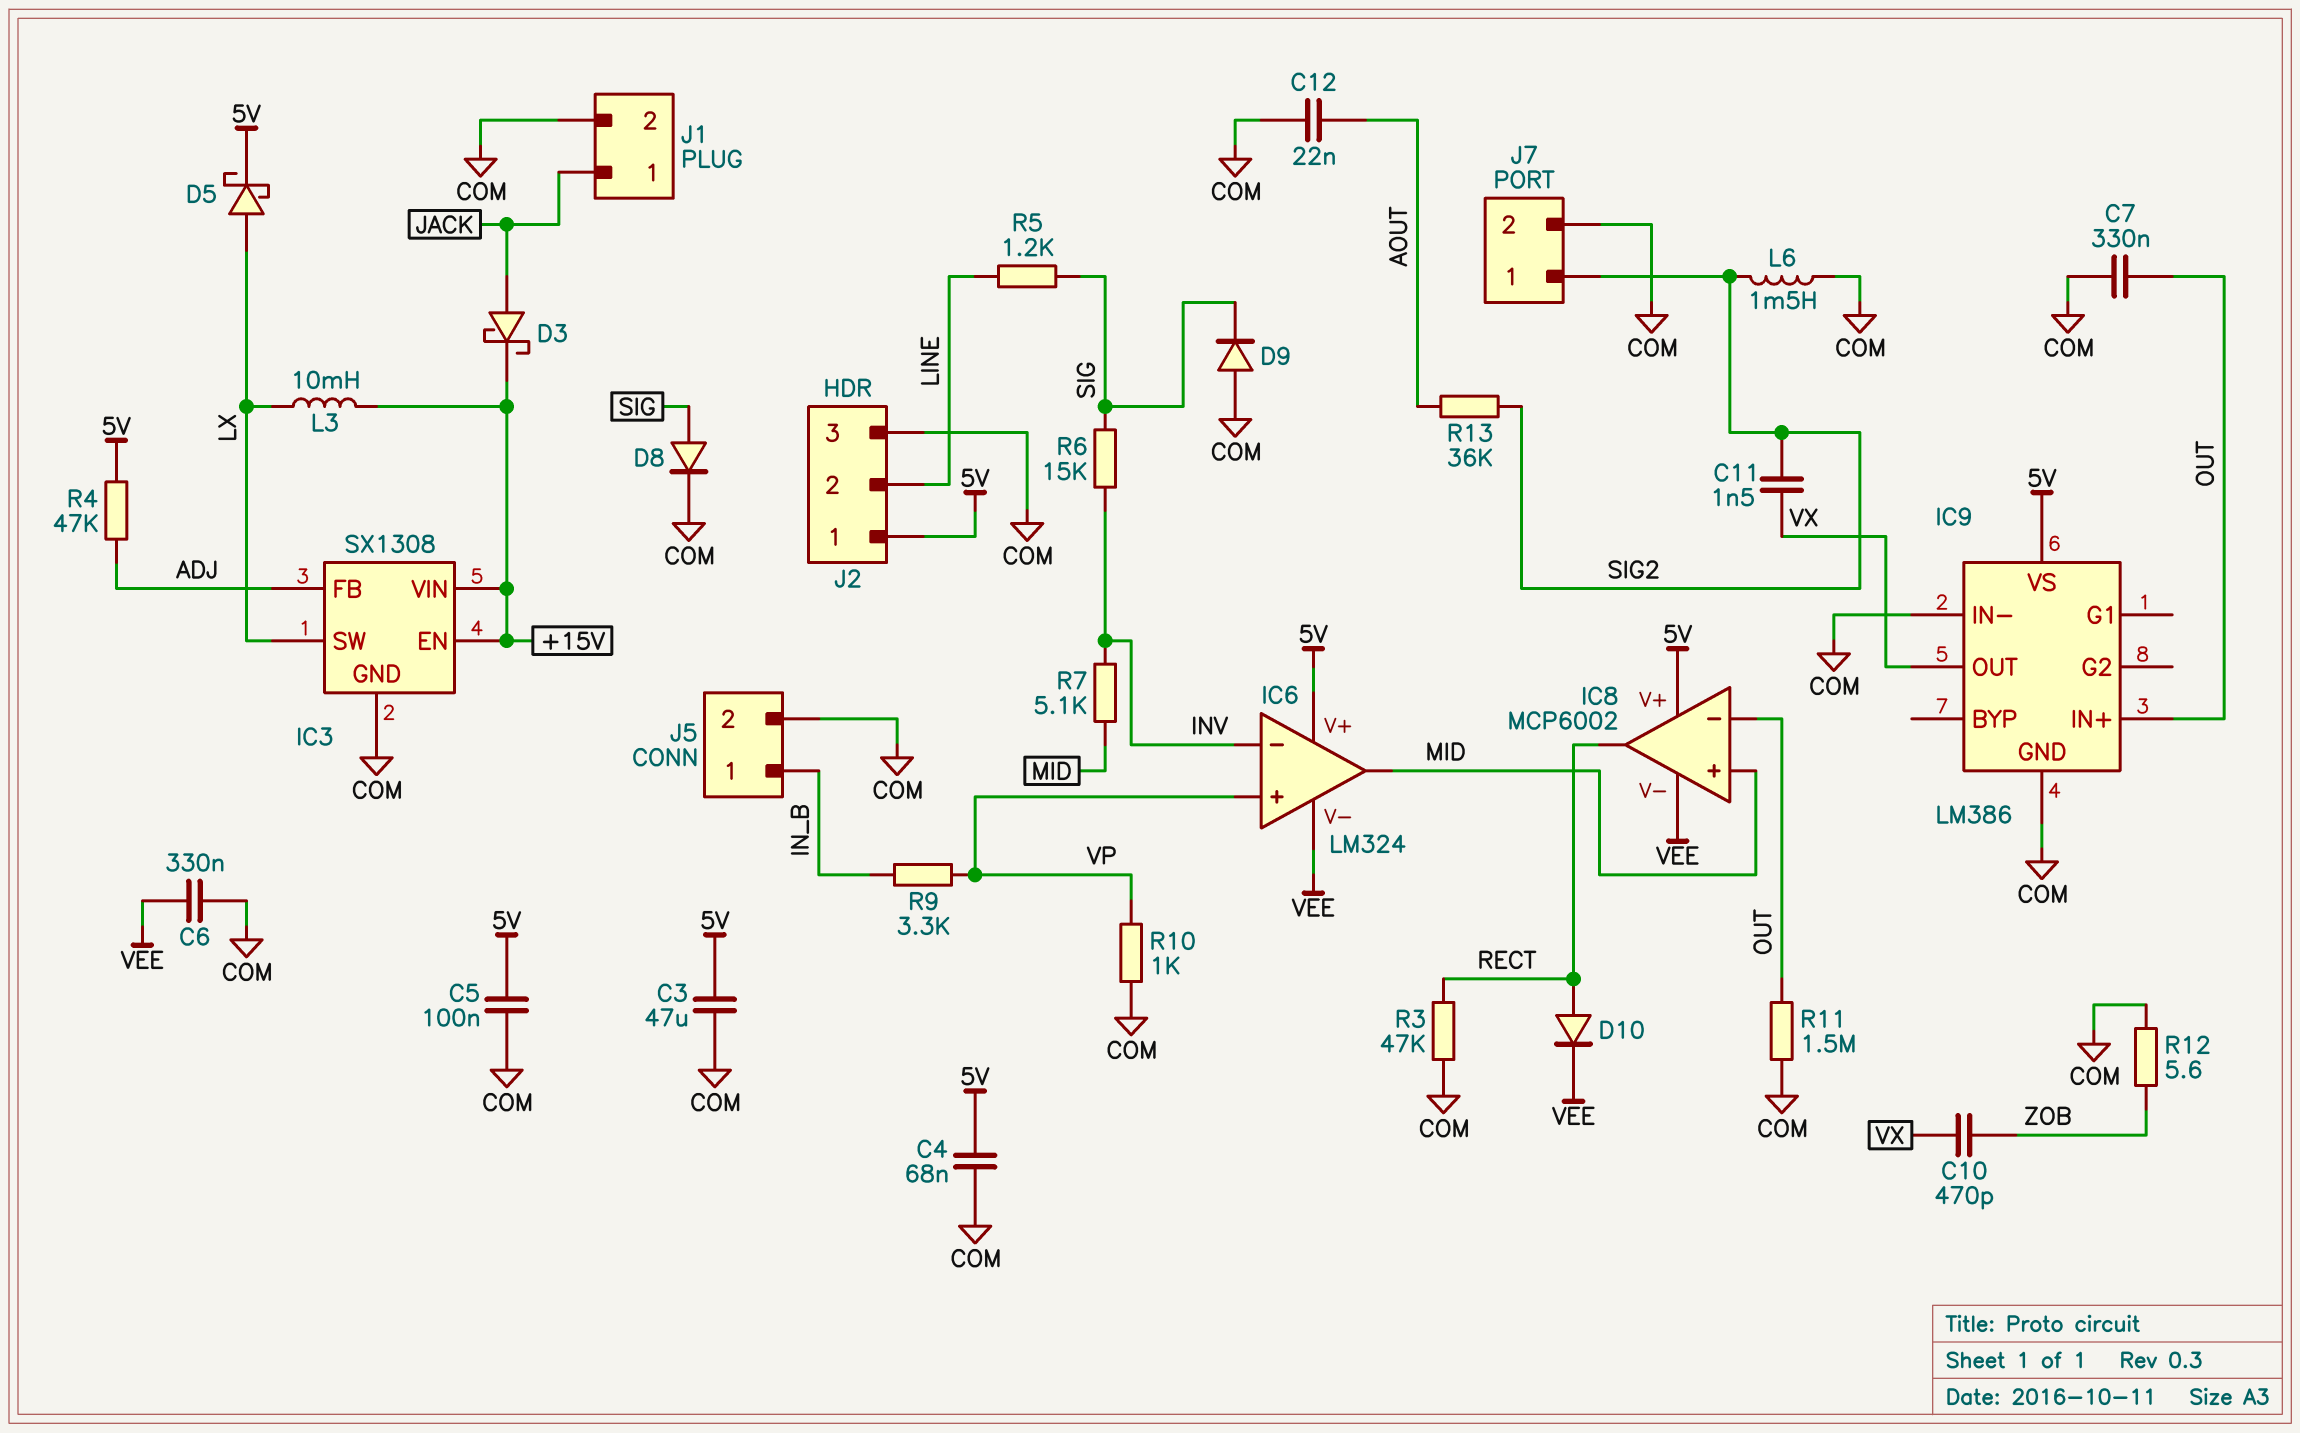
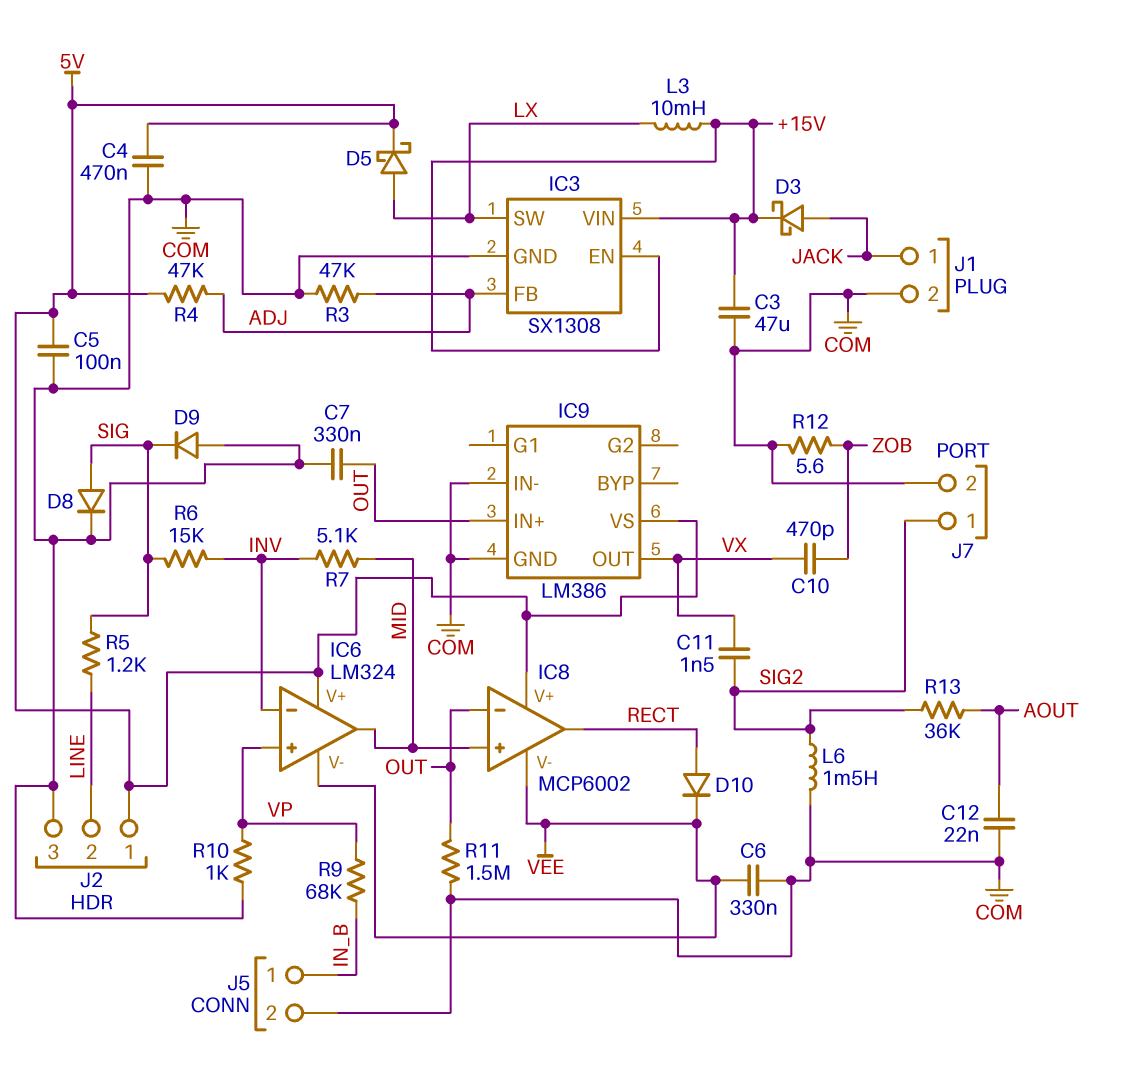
C3: 47uF (5V, COM) -> 47uF (+15V, COM)
C4: 68nF (5V, COM) -> 470nF (5V, COM)
R3: 47k (COM, RECT) -> 47k (ADJ, COM)
R9: 3.3k (IN_B, VP) -> 68k (IN_B, VP)

